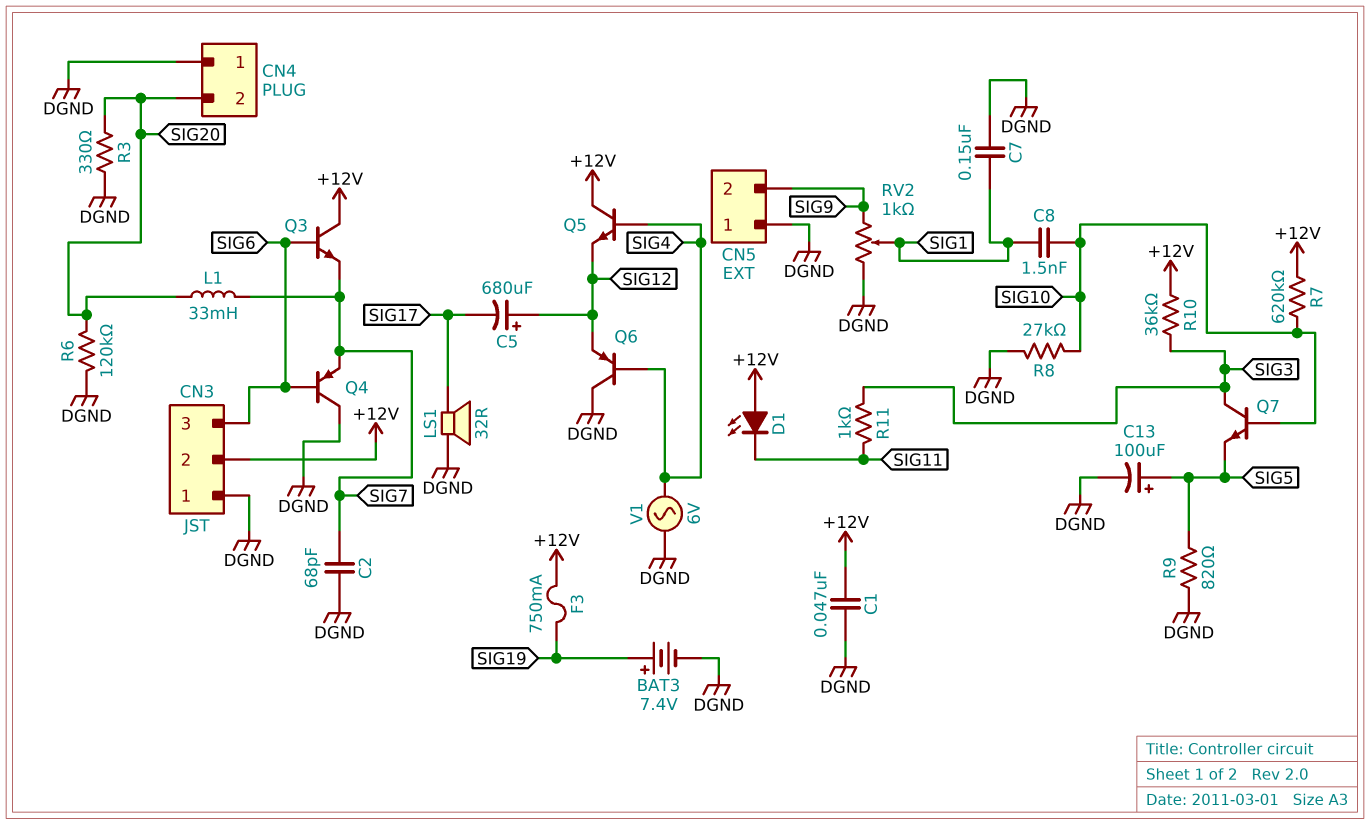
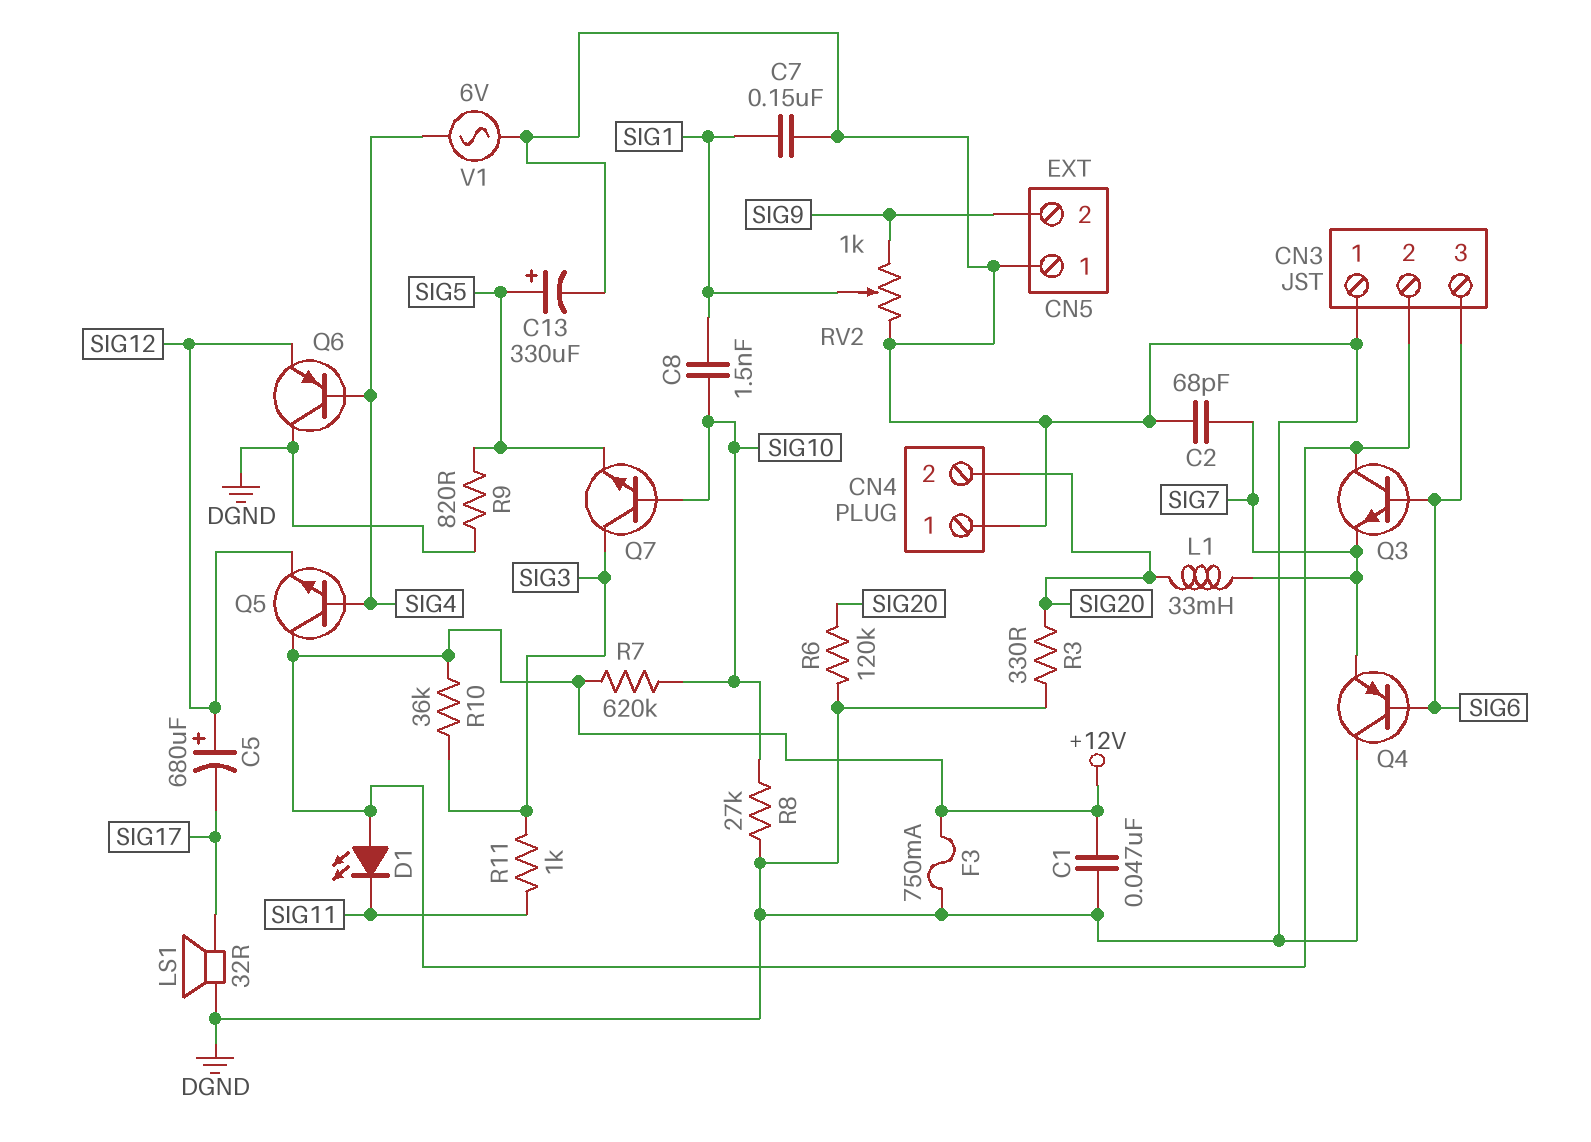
BAT3: 7.4V (plus SIG19, minus DGND) -> none
C13: 100uF (plus SIG5, minus DGND) -> 330uF (plus SIG5, minus DGND)
F3: 750mA (+12V, SIG19) -> 750mA (+12V, DGND)

